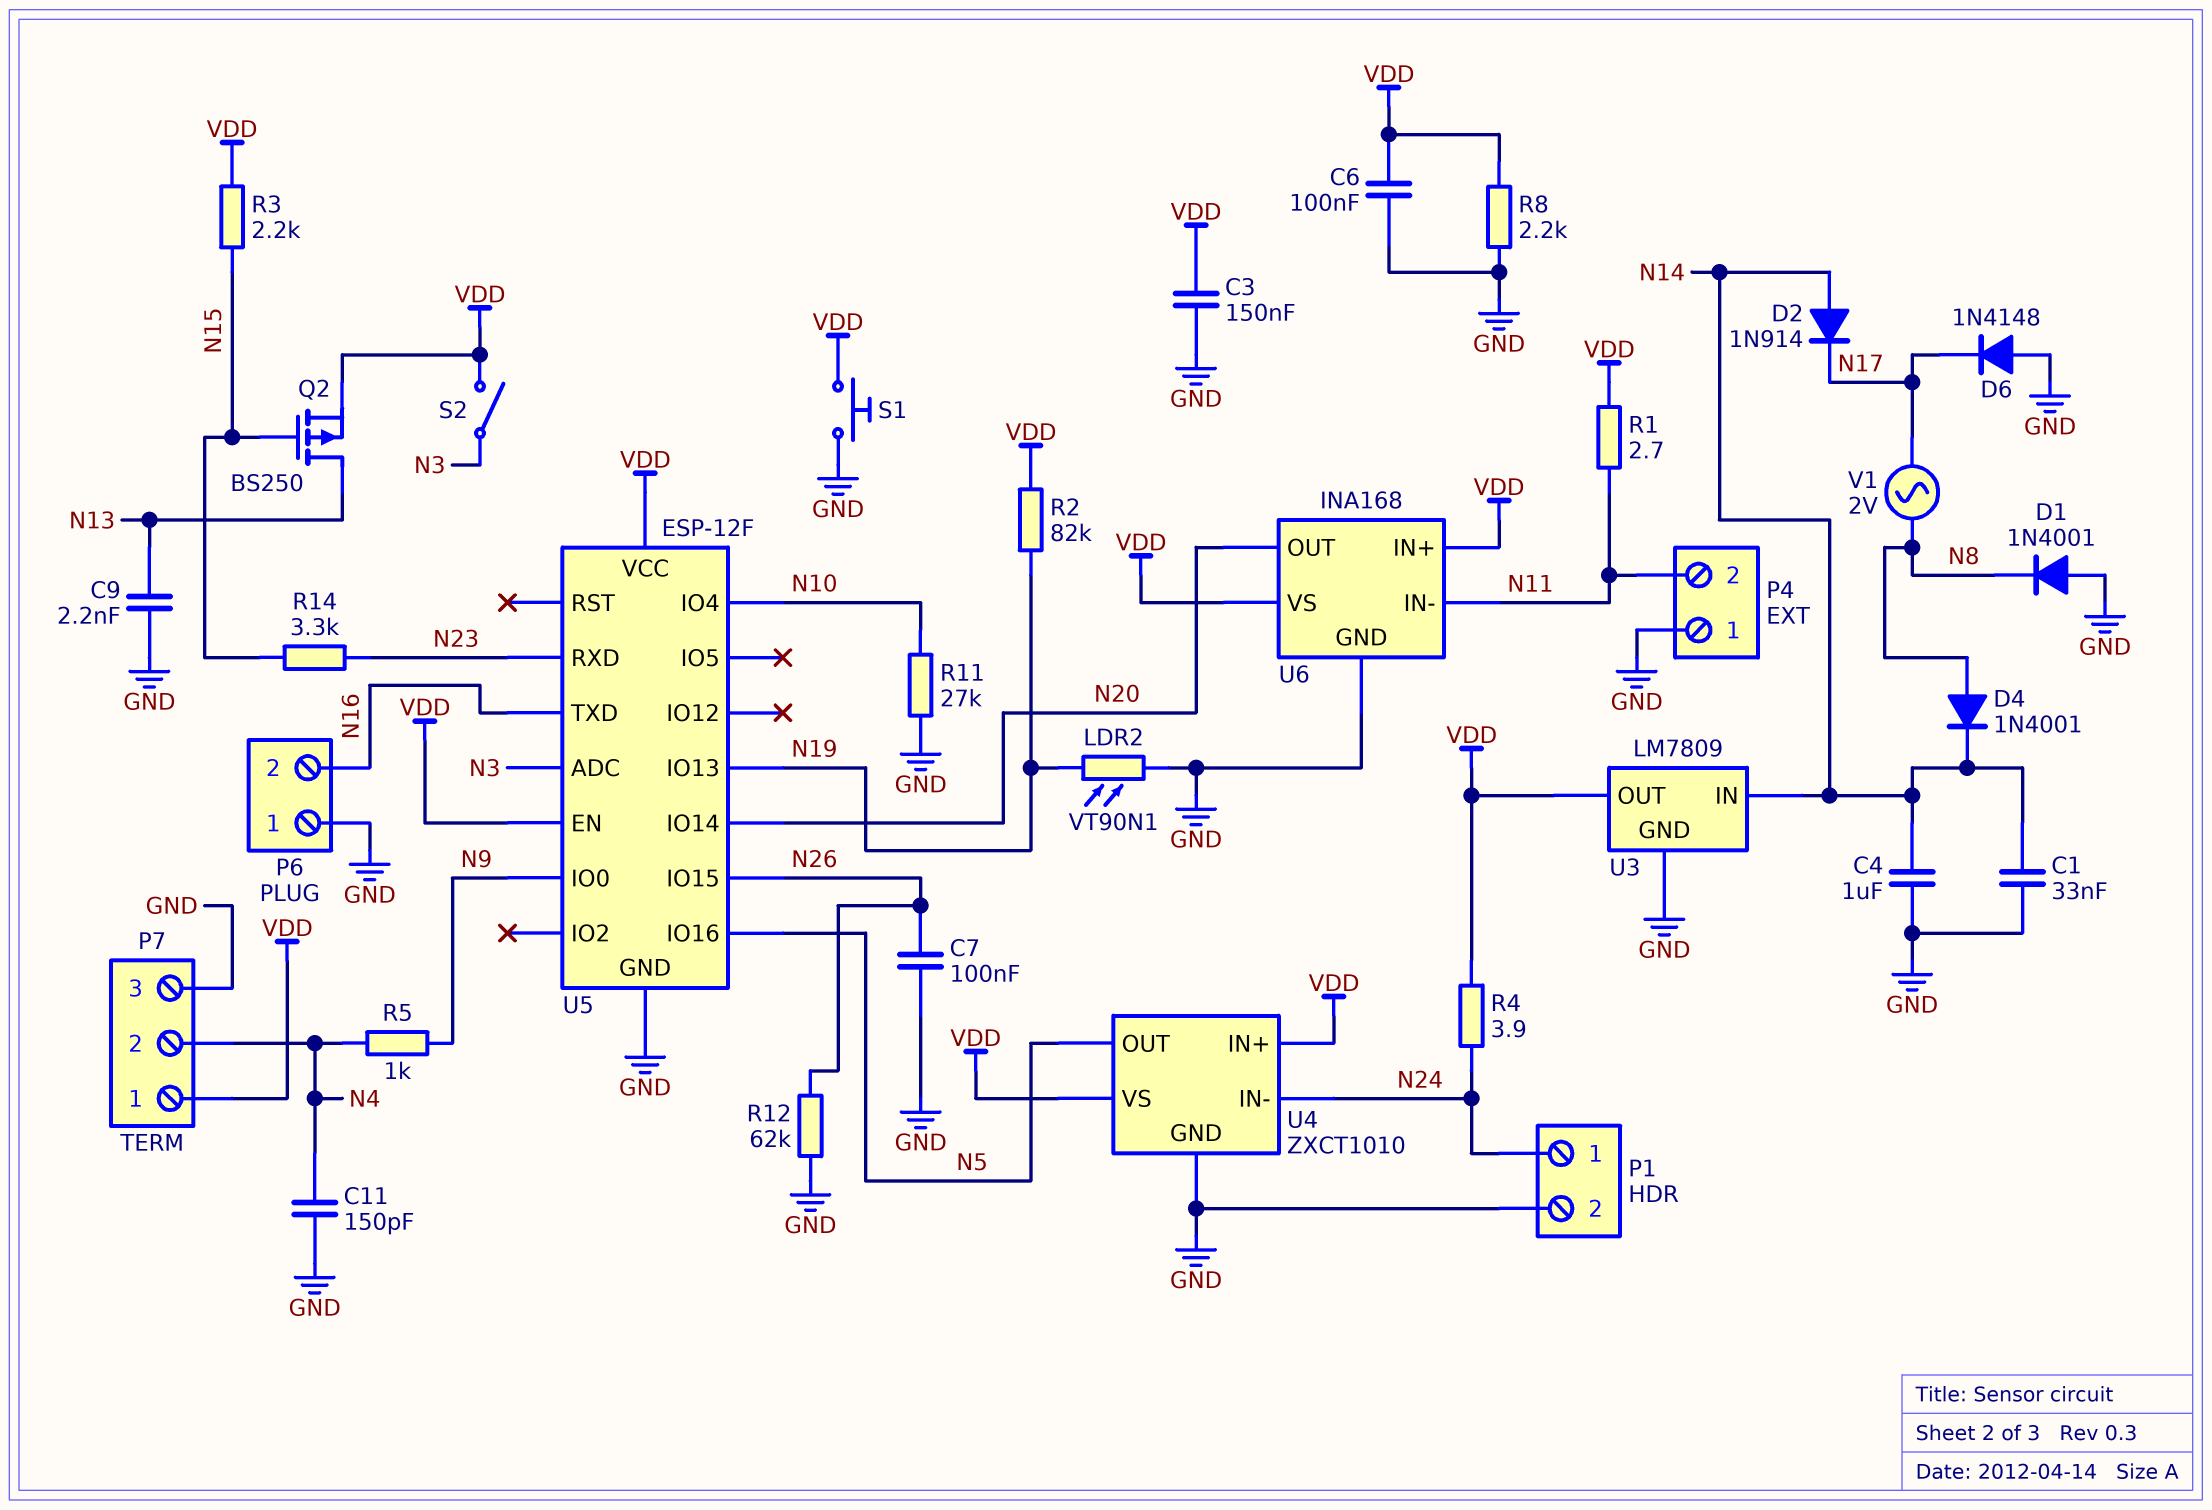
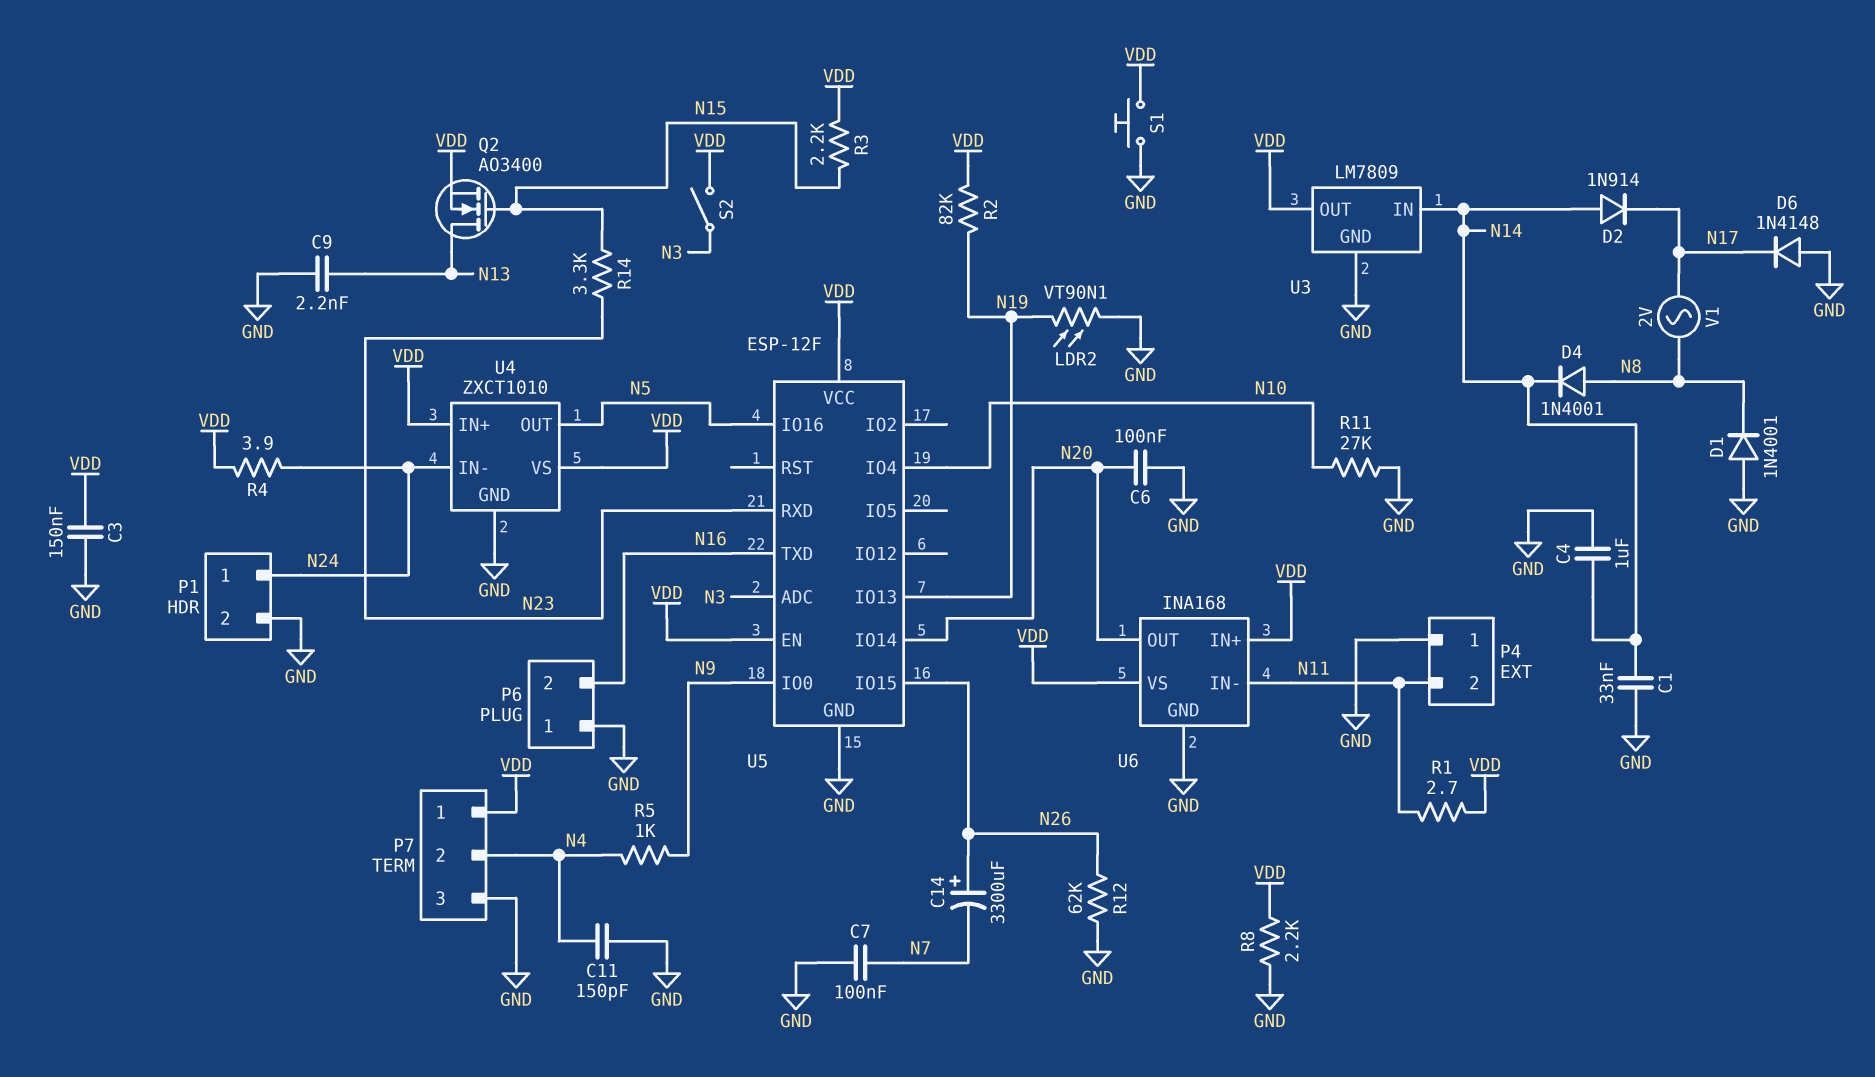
C6: 100nF (GND, VDD) -> 100nF (GND, N20)
C7: 100nF (GND, N26) -> 100nF (GND, N7)
C14: none -> 3300uF (plus N26, minus N7)
Q2: PMOS BS250 (G N15, D N13, S VDD) -> NMOS AO3400 (G N15, D N13, S VDD)

